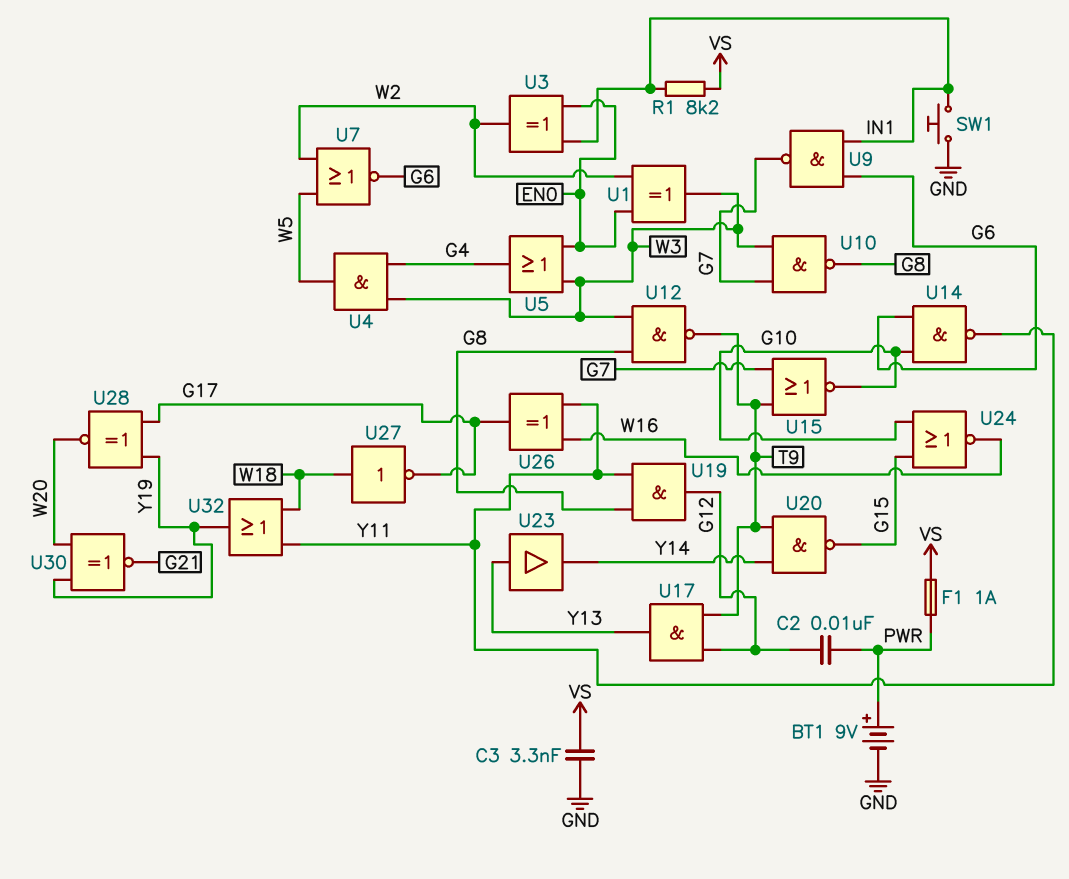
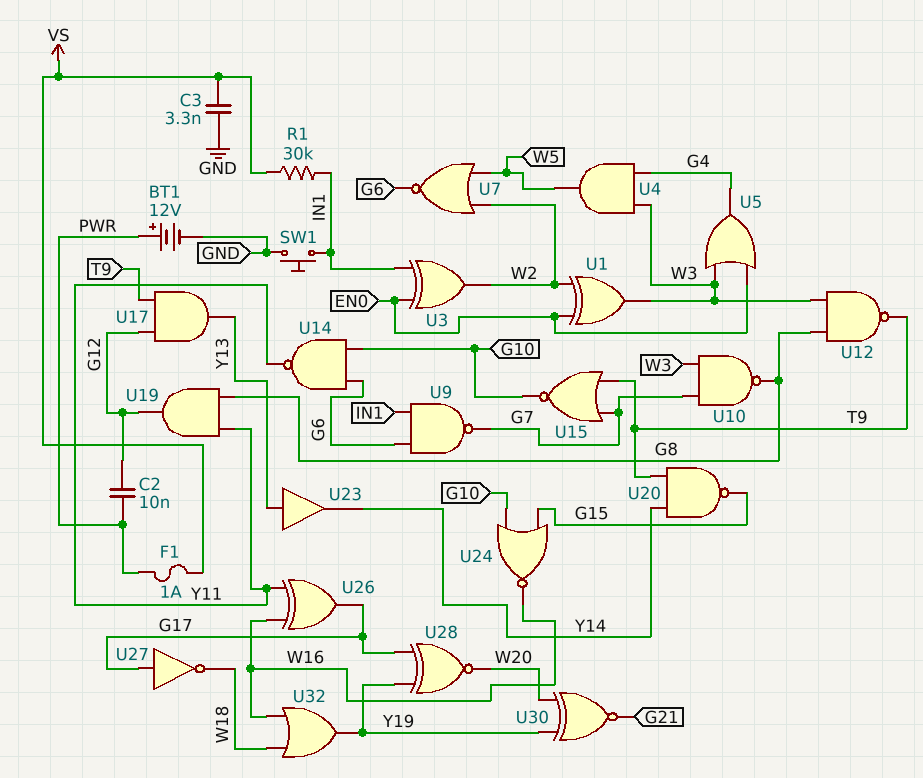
BT1: 9V (plus PWR, minus GND) -> 12V (plus PWR, minus GND)
R1: 8.2k (IN1, VS) -> 30k (IN1, VS)
U27: NOT (in W18, out G17) -> NOT (in G17, out W18)
U32: OR (in W18, in Y11, out Y19) -> OR (in W16, in W18, out Y19)

